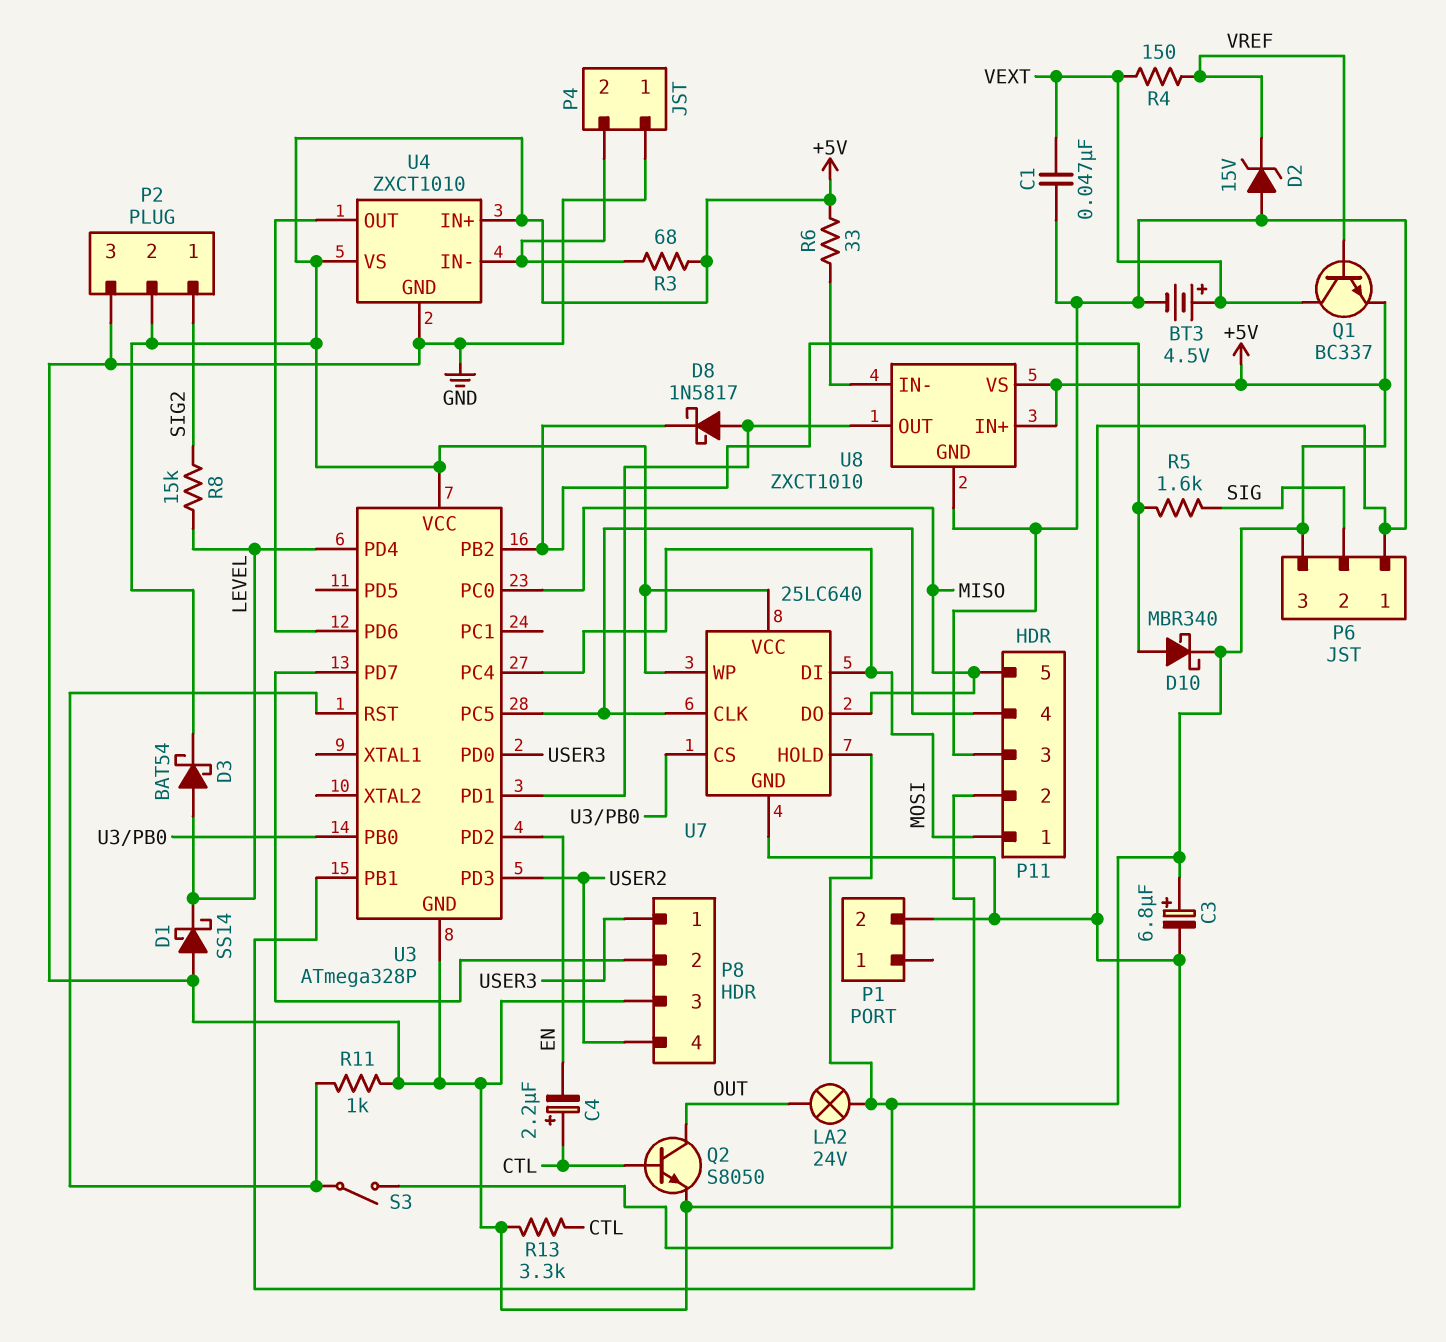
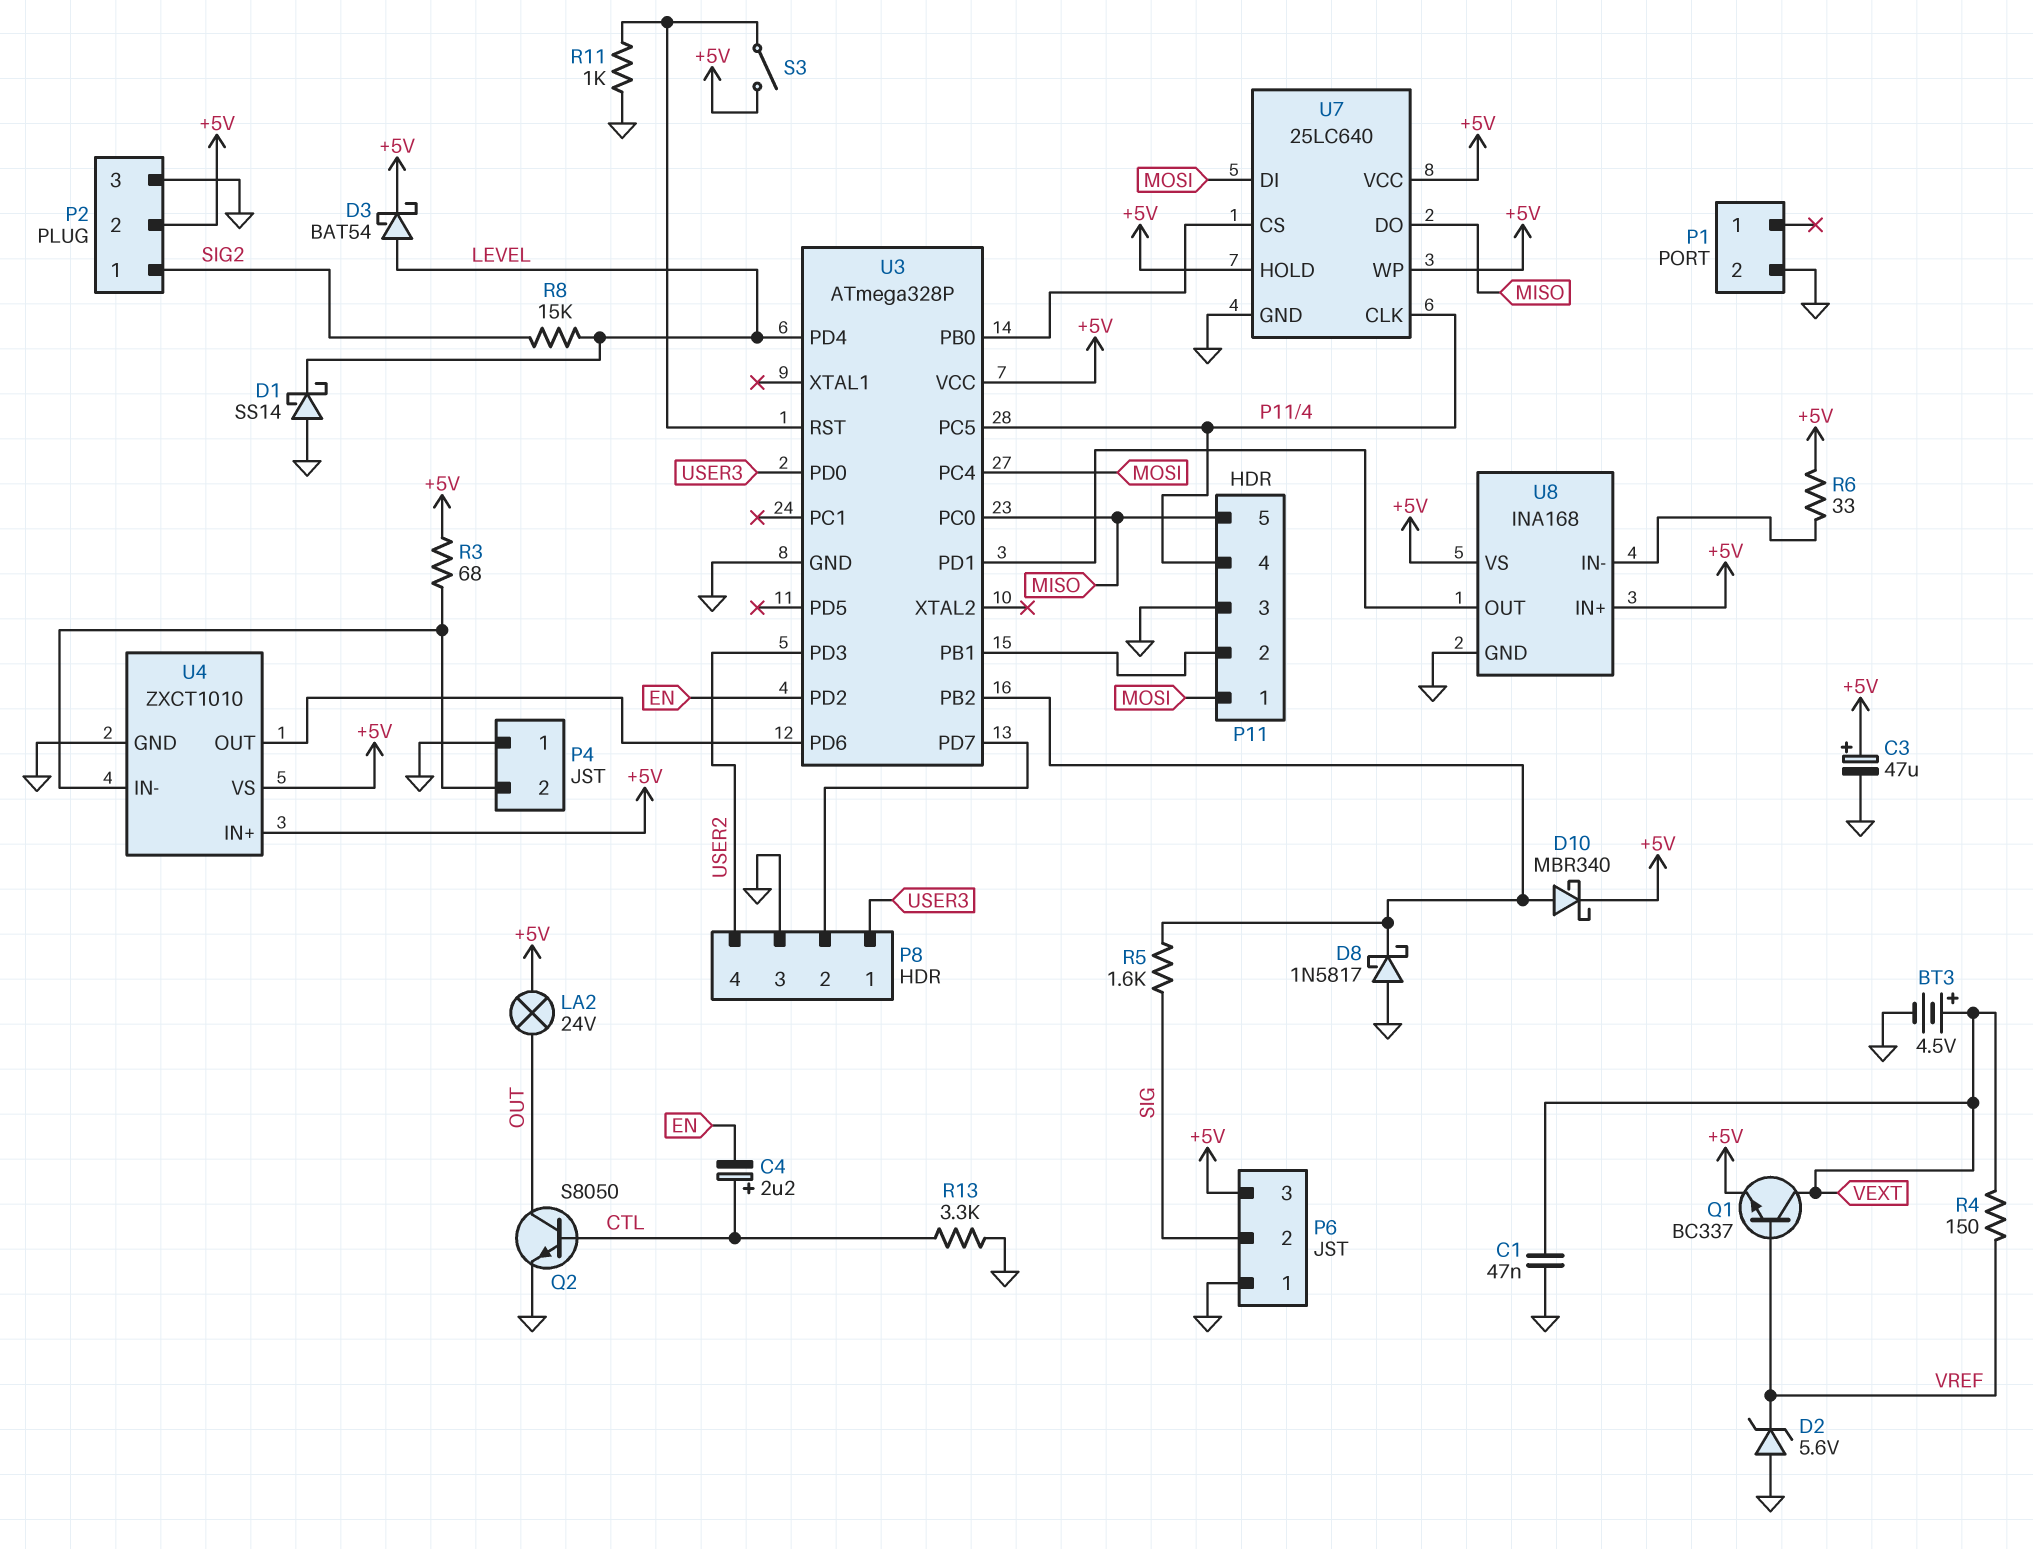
C3: 6.8uF (plus +5V, minus GND) -> 47uF (plus +5V, minus GND)
D2: zener 15V (A GND, K VREF) -> zener 5.6V (A GND, K VREF)
D8: schottky 1N5817 (A U3/PD1, K U3/PB2) -> schottky 1N5817 (A GND, K U3/PB2)
U8: ZXCT1010 -> INA168

